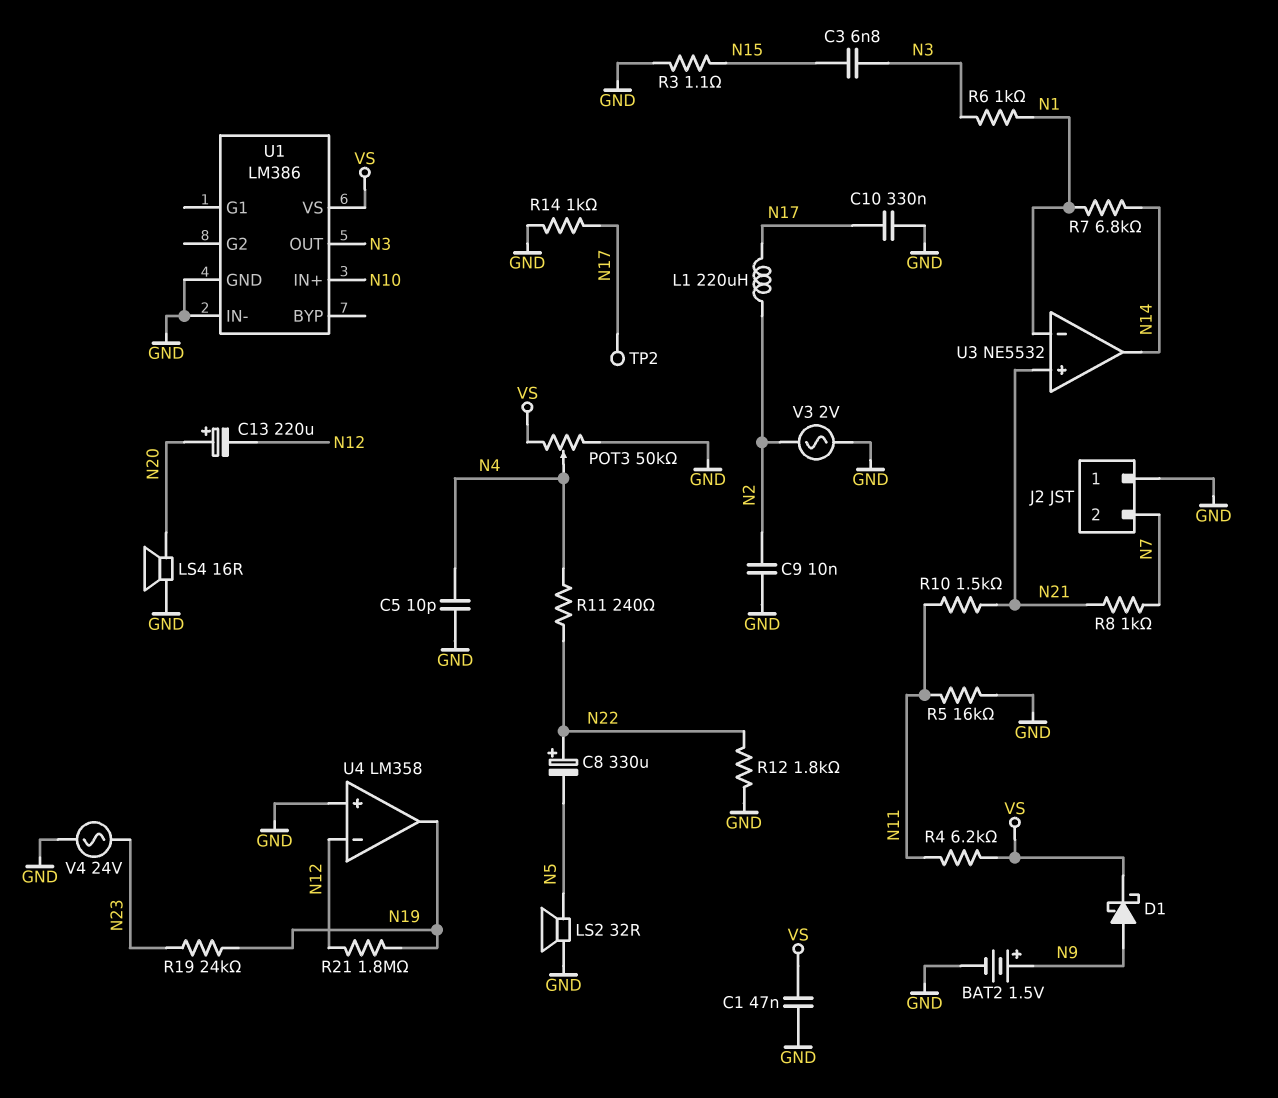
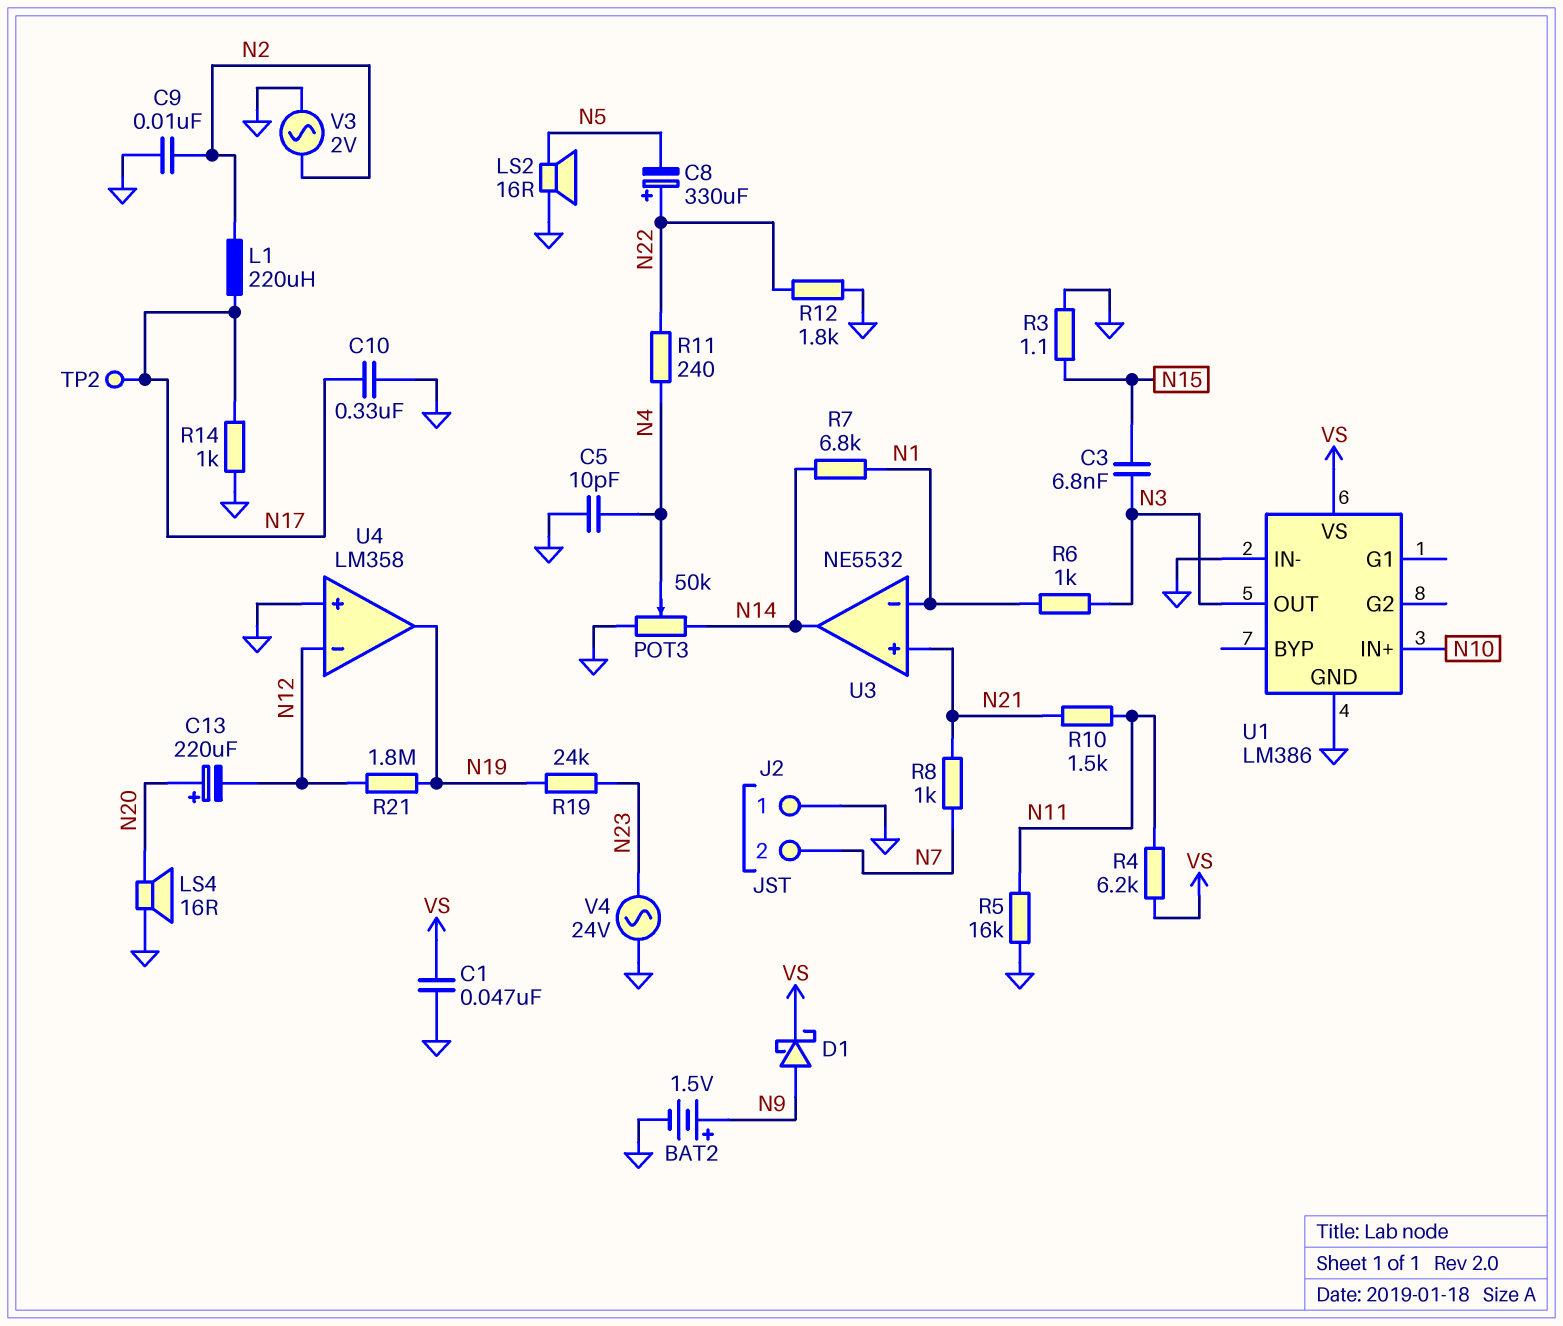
LS2: speaker 32R (GND, N5) -> speaker 16R (GND, N5)
POT3: 50k (GND, VS, wiper N4) -> 50k (GND, N14, wiper N4)

